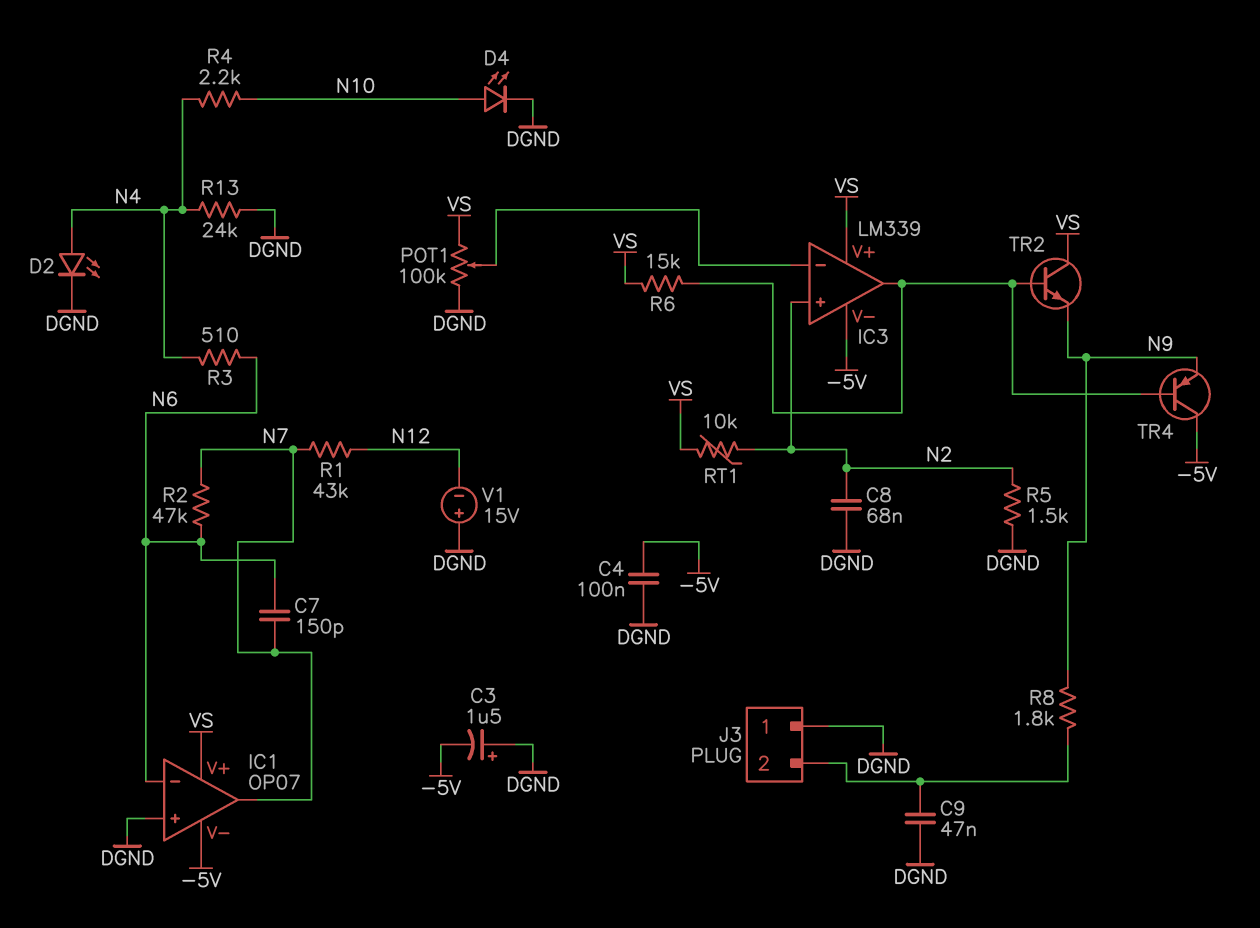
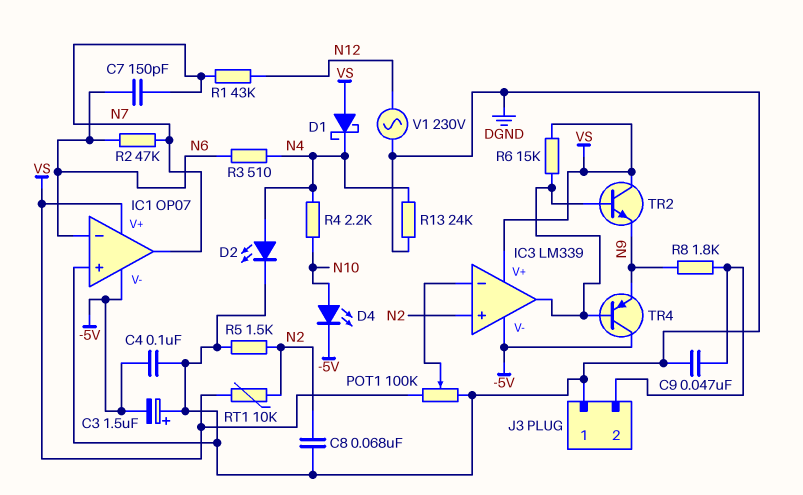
D1: none -> schottky (A VS, K N4)
D4: LED (A N10, K DGND) -> LED (A N10, K -5V)
V1: 15V (plus DGND, minus N12) -> AC 230V (DGND, N12)

